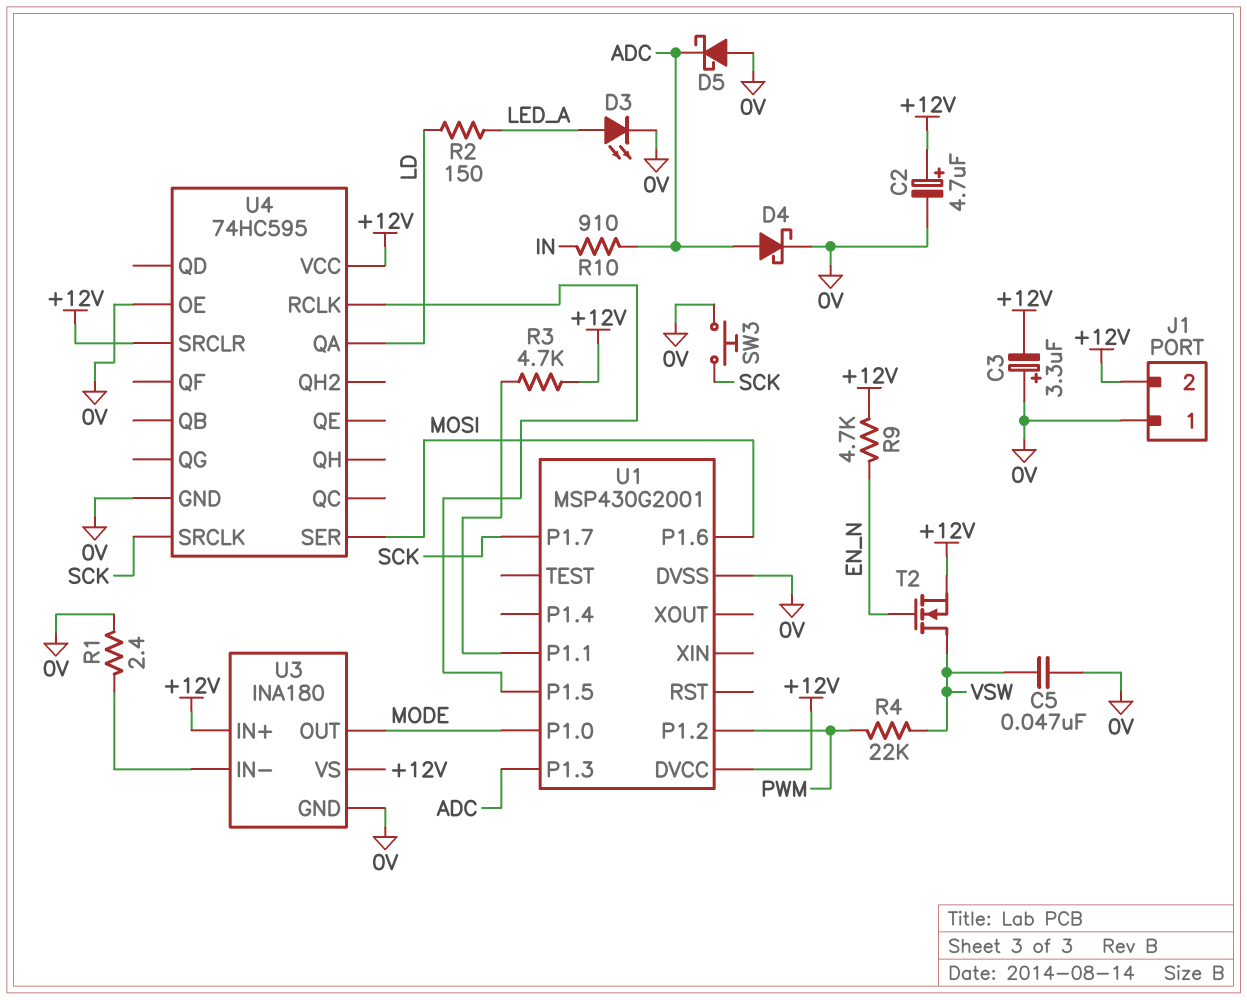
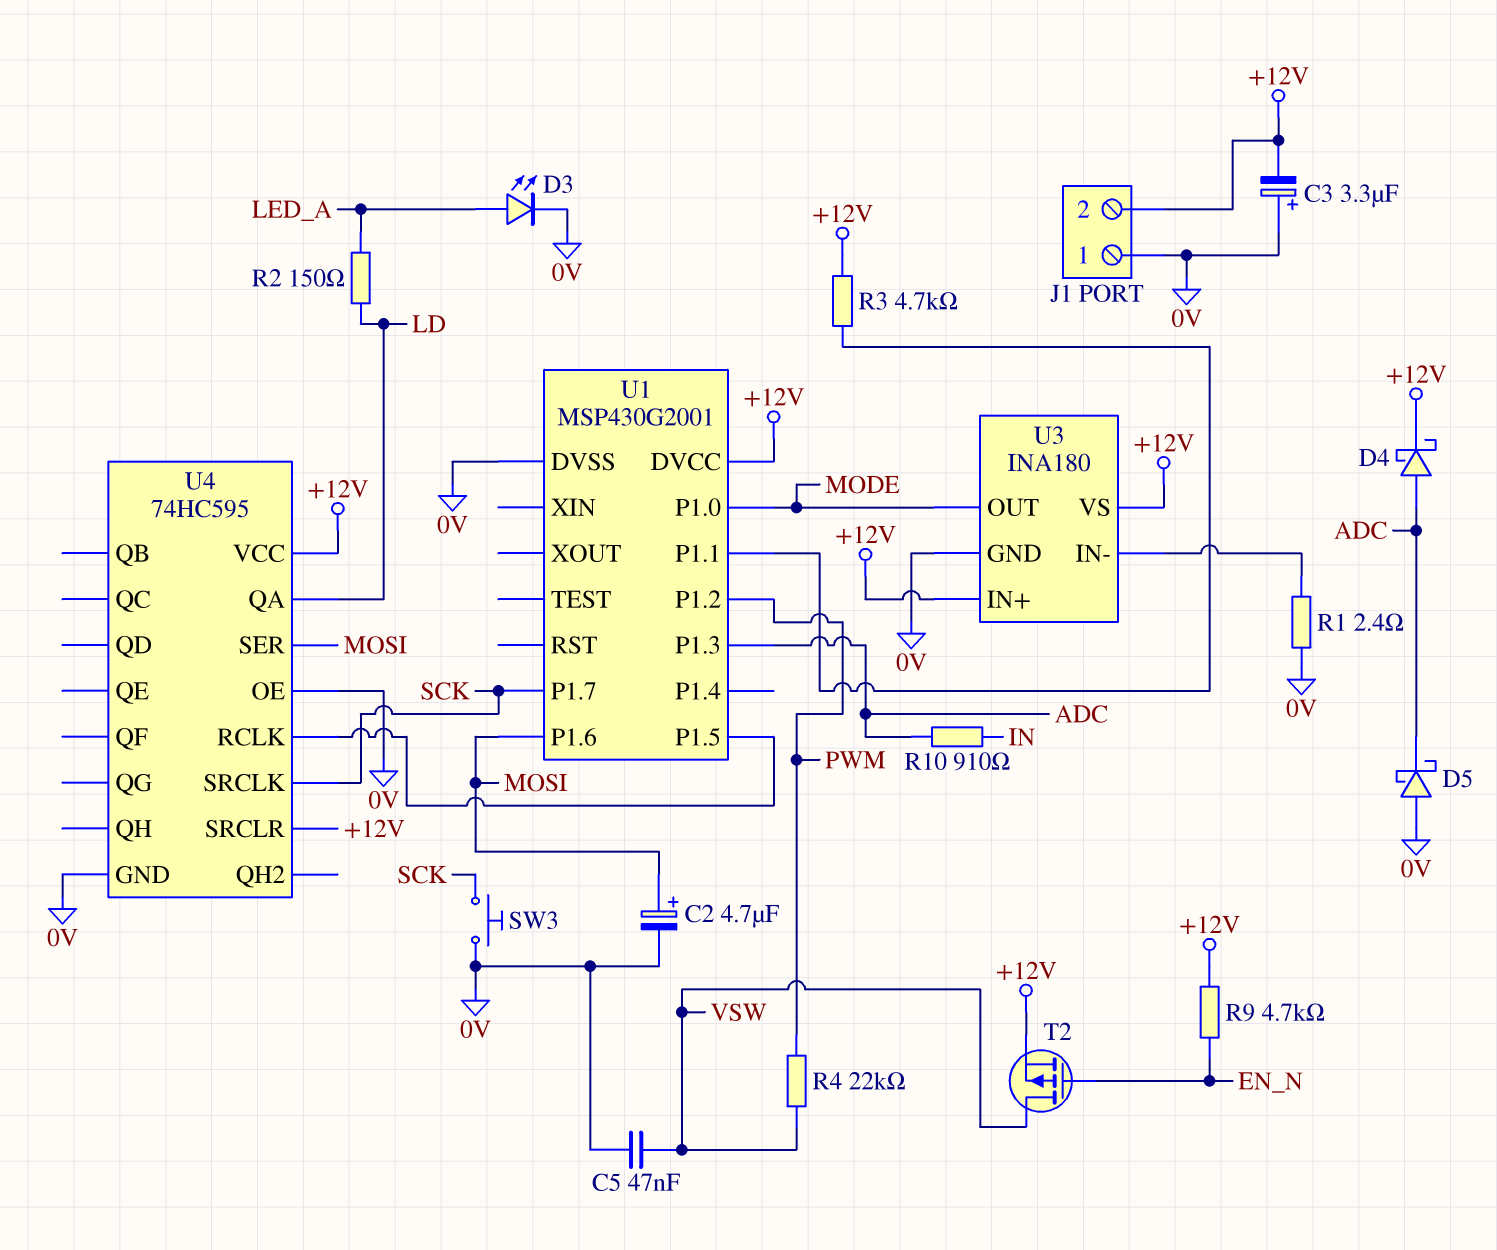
C2: 4.7uF (plus +12V, minus 0V) -> 4.7uF (plus MOSI, minus 0V)
D4: schottky (A ADC, K 0V) -> schottky (A ADC, K +12V)
T2: NMOS (G EN_N, D VSW, S +12V) -> PMOS (G EN_N, D VSW, S +12V)

